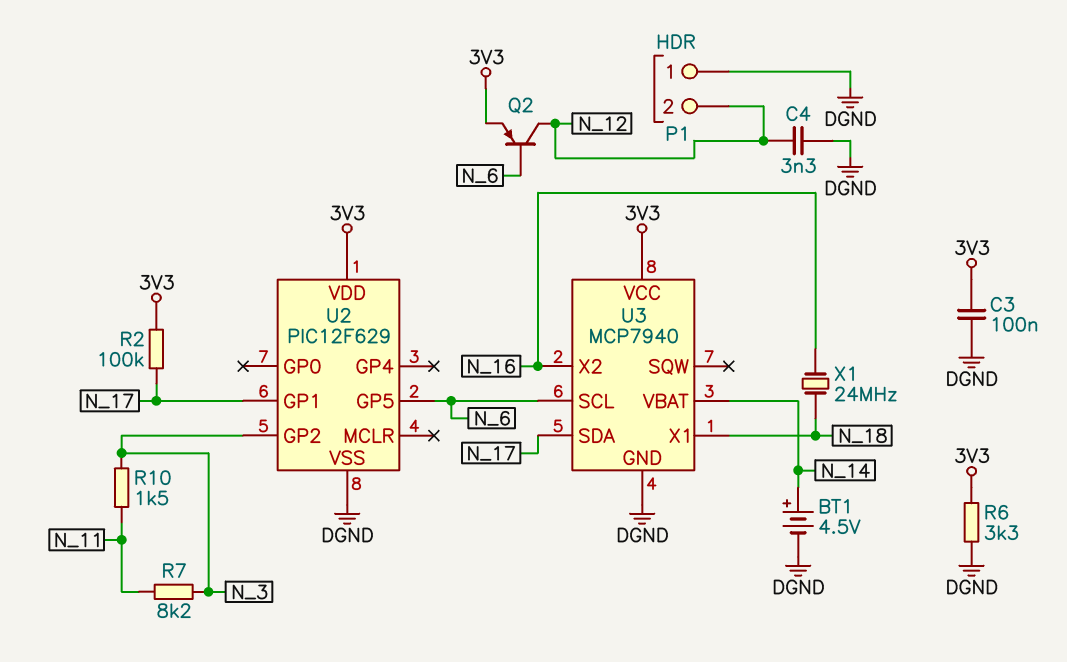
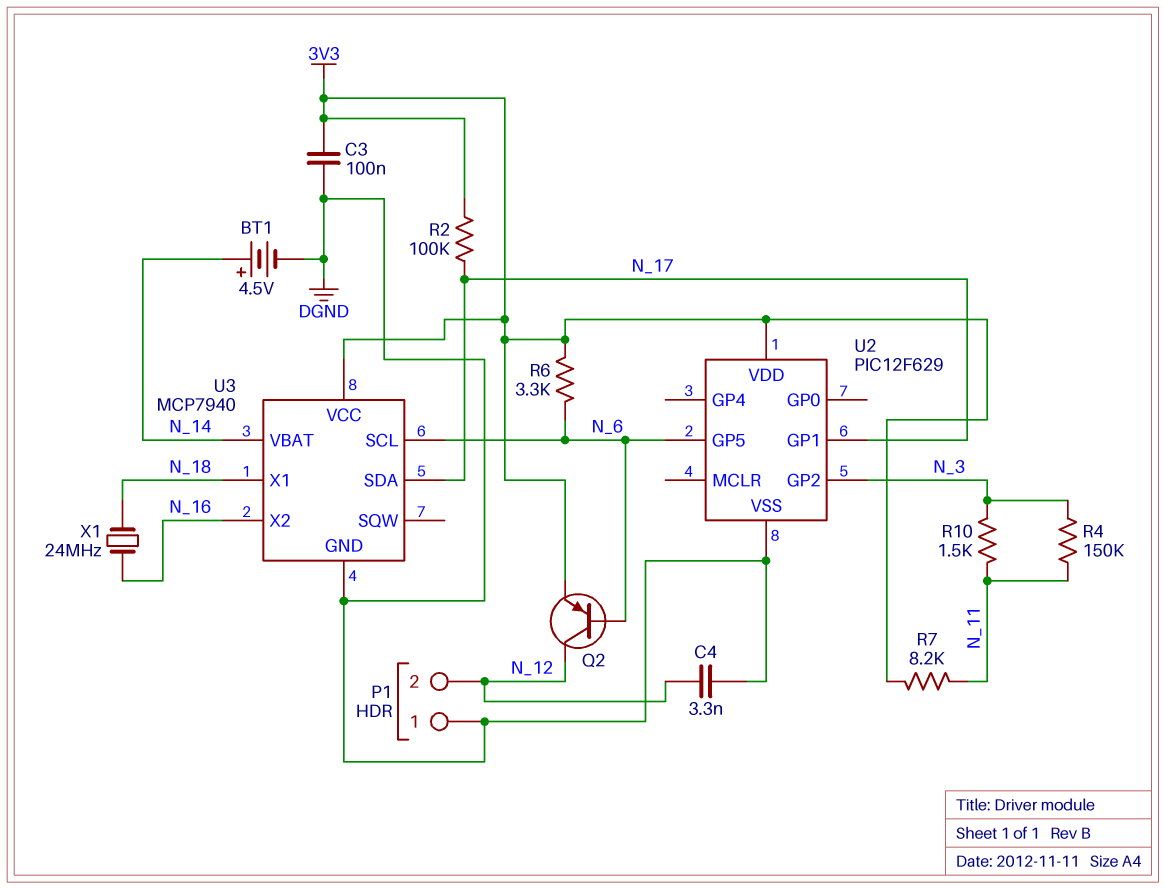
R4: none -> 150k (N_3, N_11)
R6: 3.3k (3V3, DGND) -> 3.3k (3V3, N_6)
R7: 8.2k (N_3, N_11) -> 8.2k (3V3, N_11)

